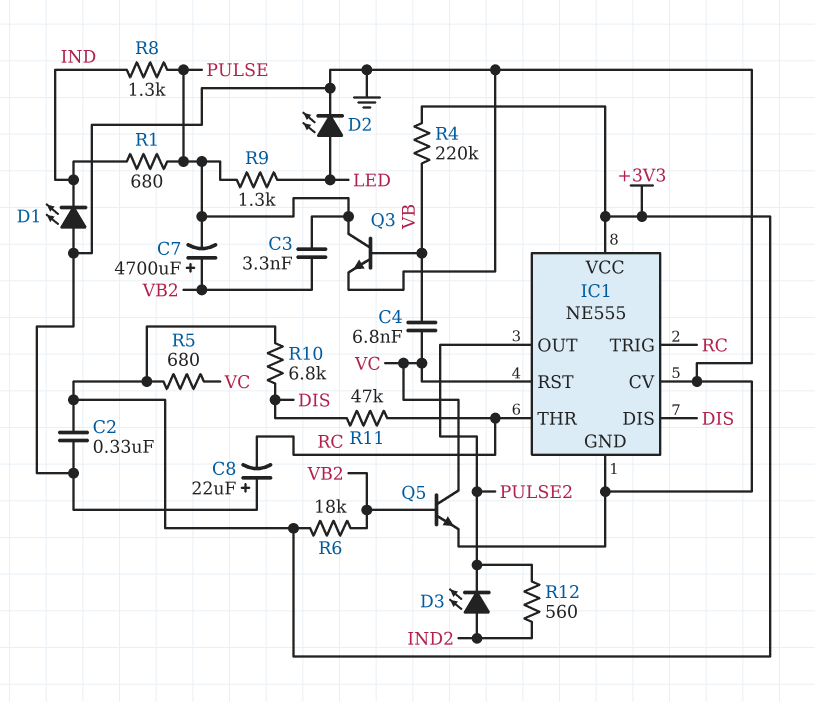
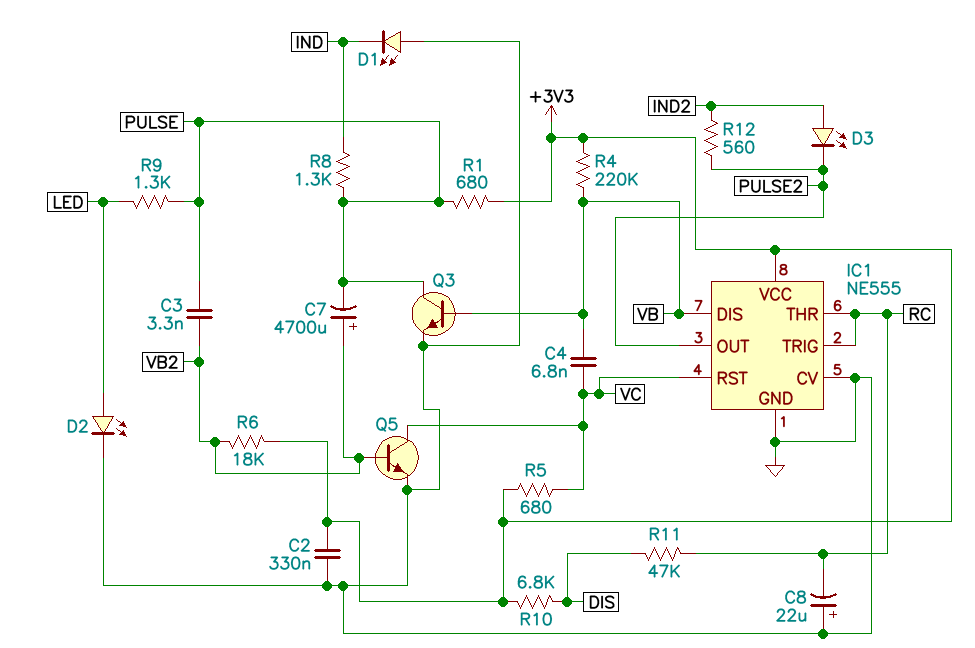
IC1 pin DIS: DIS -> VB
R1: 680 (IND, PULSE) -> 680 (+3V3, PULSE)

